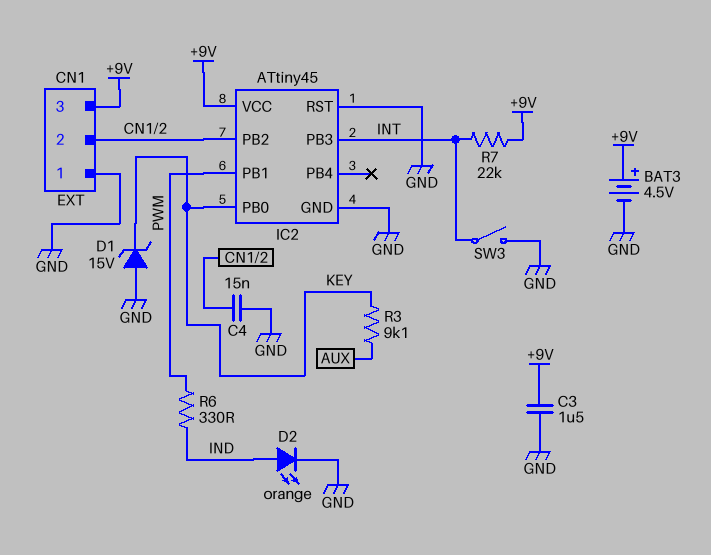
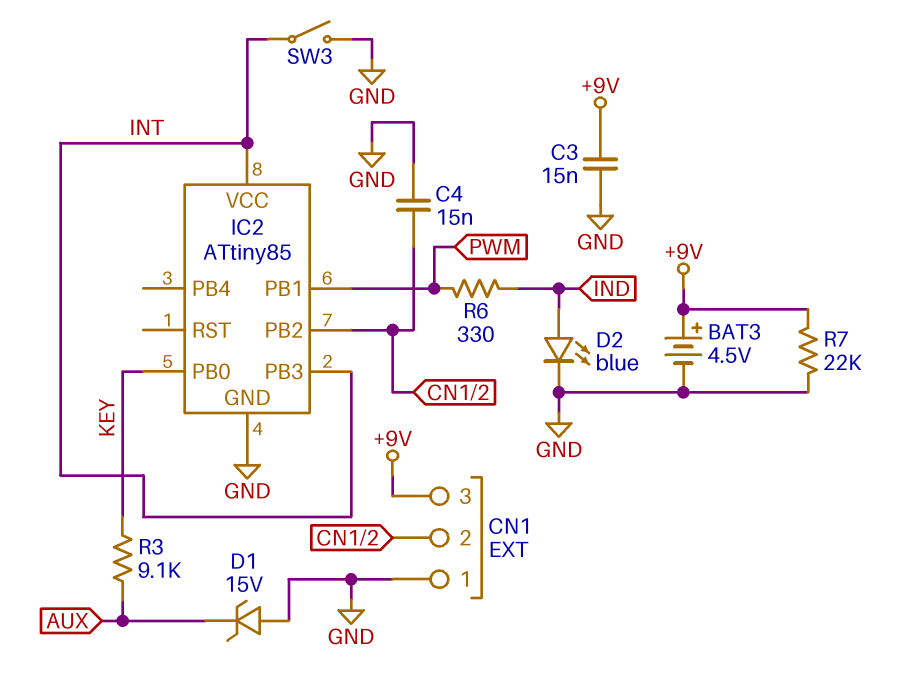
C3: 1.5uF (+9V, GND) -> 15nF (+9V, GND)
D1: zener 15V (A GND, K KEY) -> zener 15V (A GND, K AUX)
D2: LED orange (A IND, K GND) -> LED blue (A IND, K GND)
IC2: ATtiny45 -> ATtiny85
IC2 pin RST: GND -> none
IC2 pin VCC: +9V -> INT
R7: 22k (+9V, INT) -> 22k (+9V, GND)

